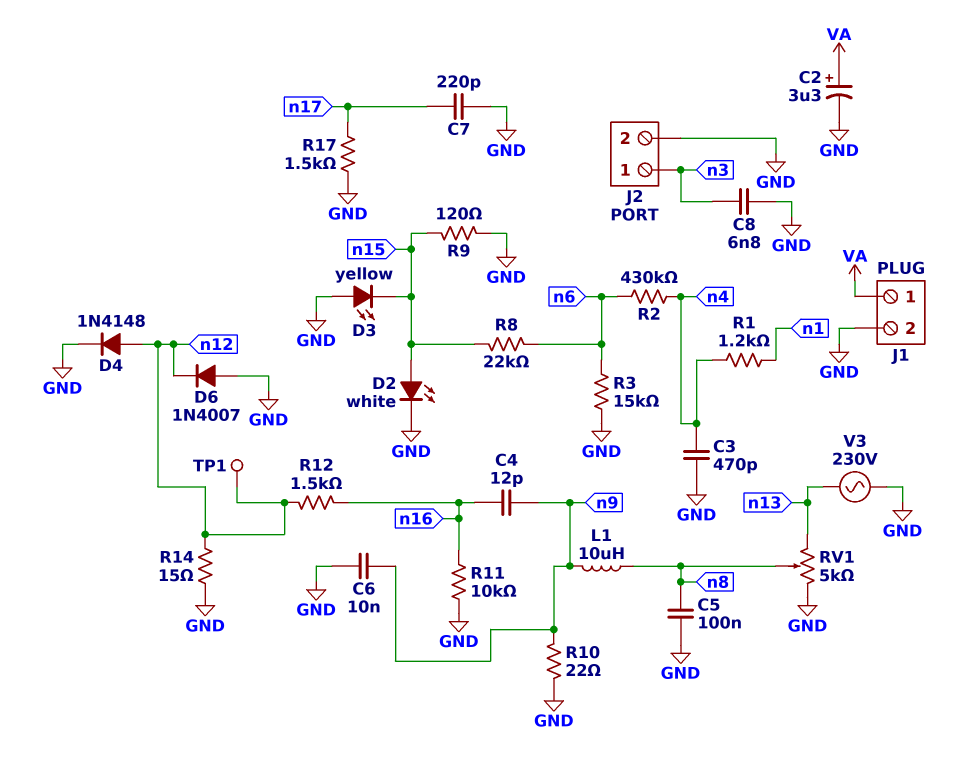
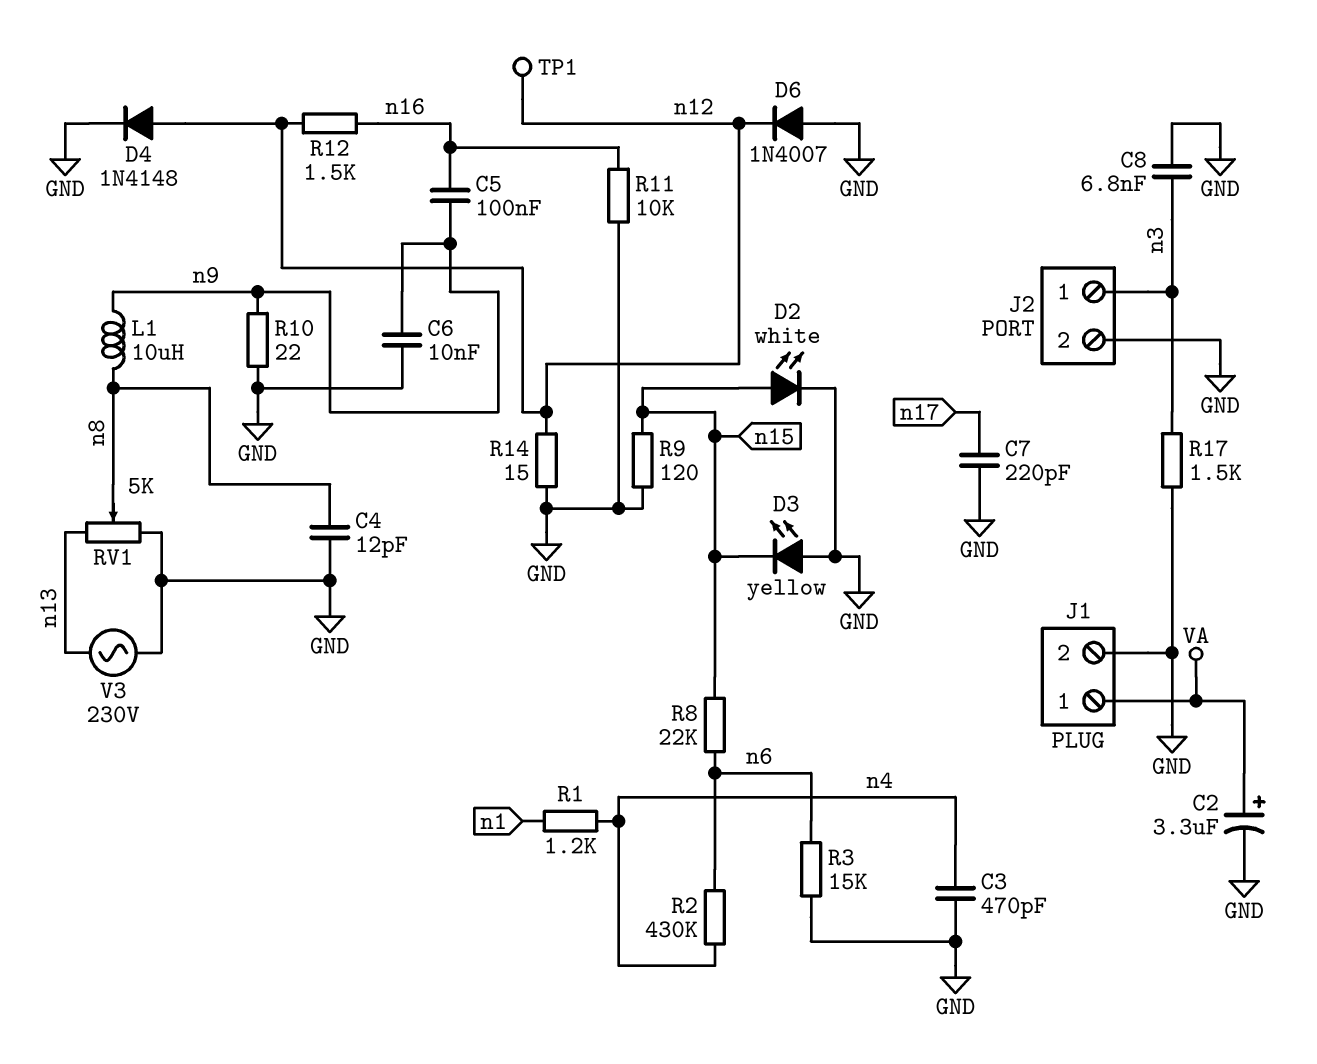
C4: 12pF (n9, n16) -> 12pF (GND, n8)
C5: 100nF (GND, n8) -> 100nF (n9, n16)
R17: 1.5k (GND, n17) -> 1.5k (GND, n3)

